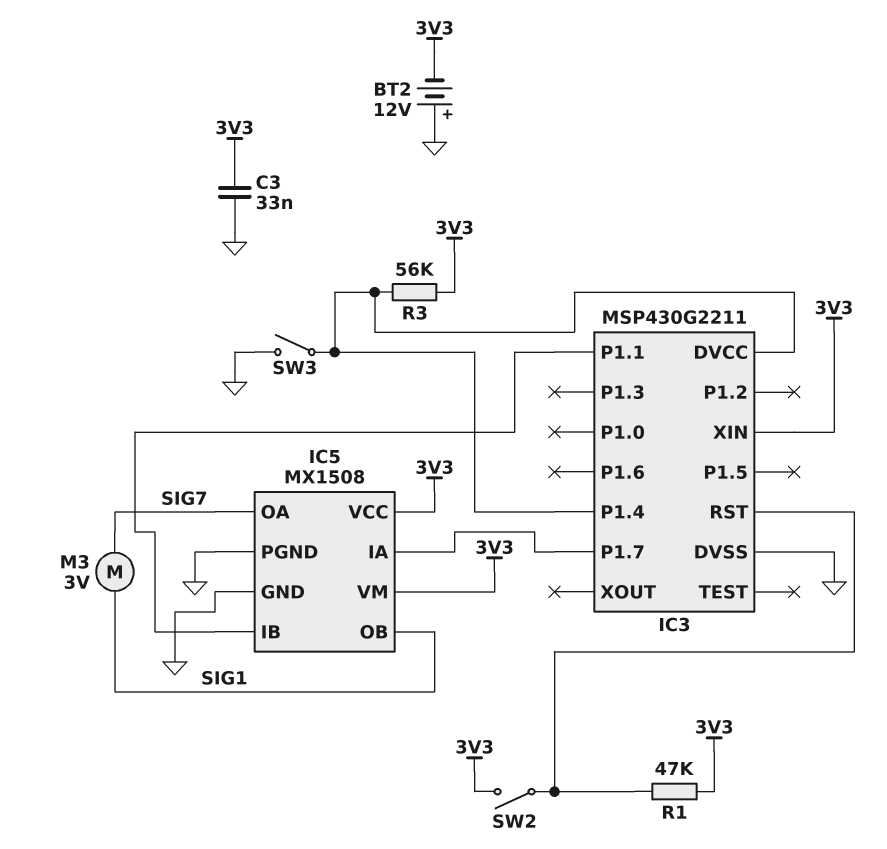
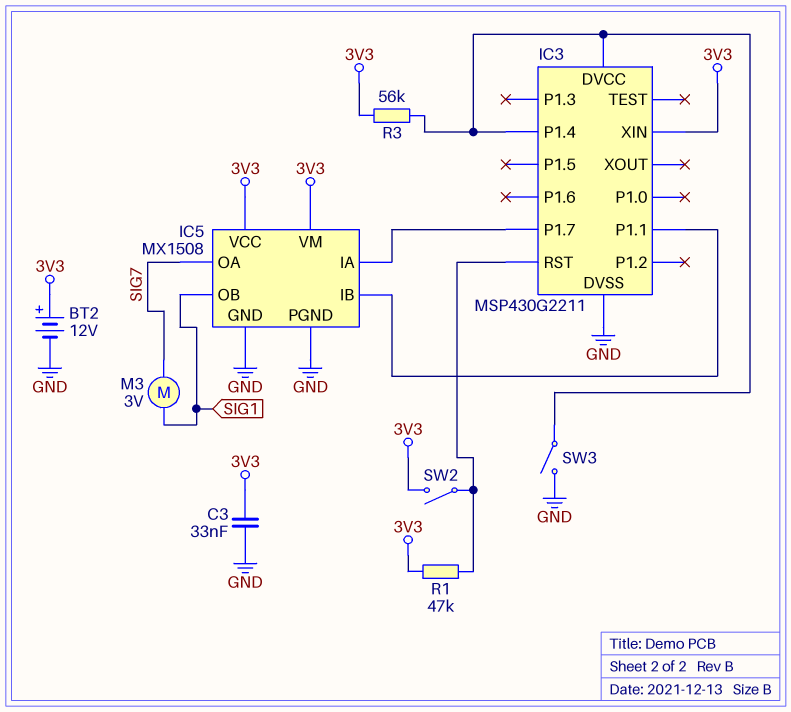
BT2: 12V (plus GND, minus 3V3) -> 12V (plus 3V3, minus GND)

